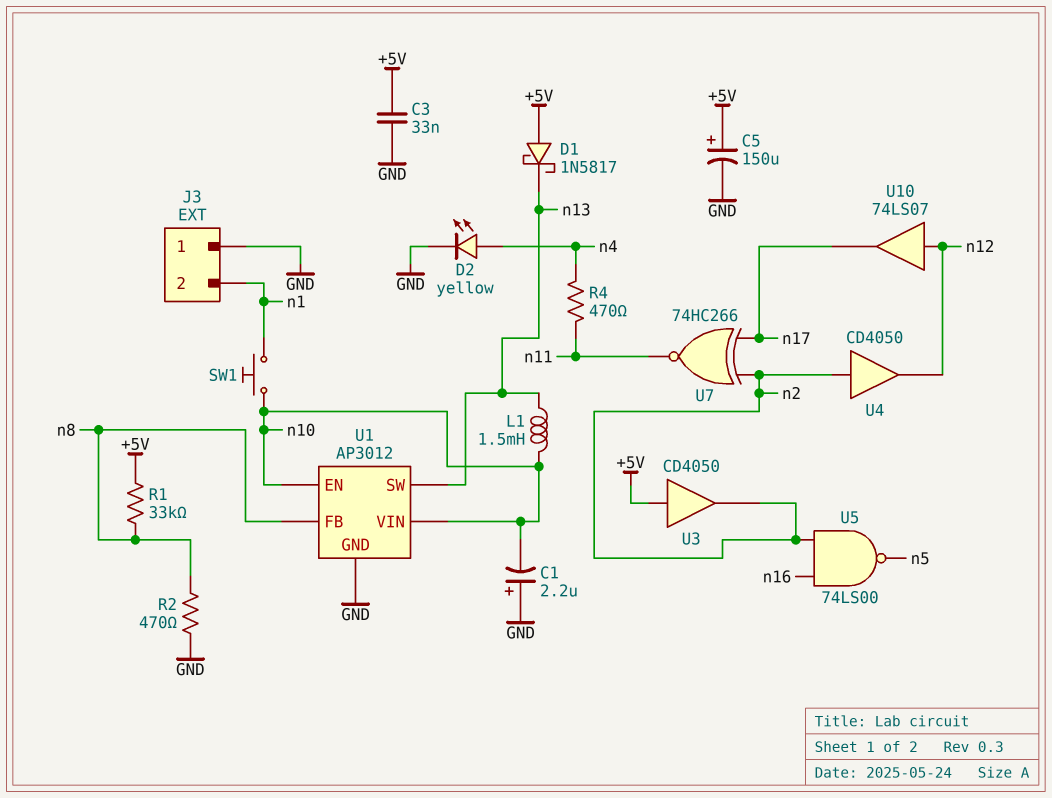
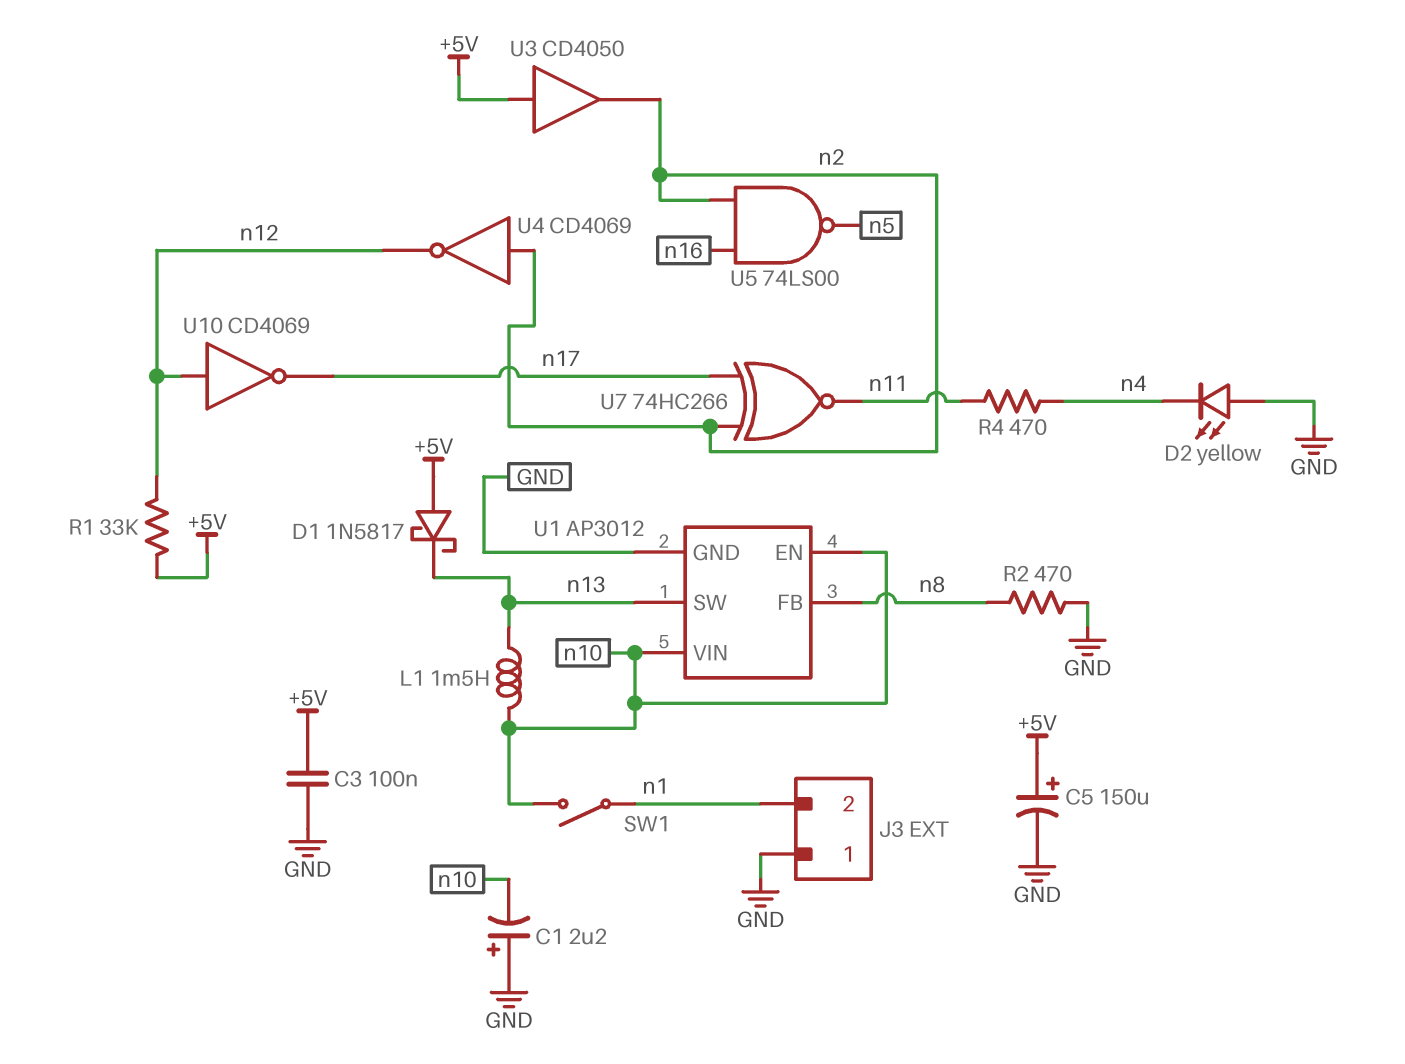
C3: 33nF (+5V, GND) -> 100nF (+5V, GND)
D2: LED yellow (A n4, K GND) -> LED yellow (A GND, K n4)
R1: 33k (+5V, n8) -> 33k (+5V, n12)
SW1: button (n1, n10) -> switch (n1, n10)
U4: buffer CD4050 (in n2, out n12) -> NOT CD4069 (in n2, out n12)
U10: buffer 74LS07 (in n12, out n17) -> NOT CD4069 (in n12, out n17)

